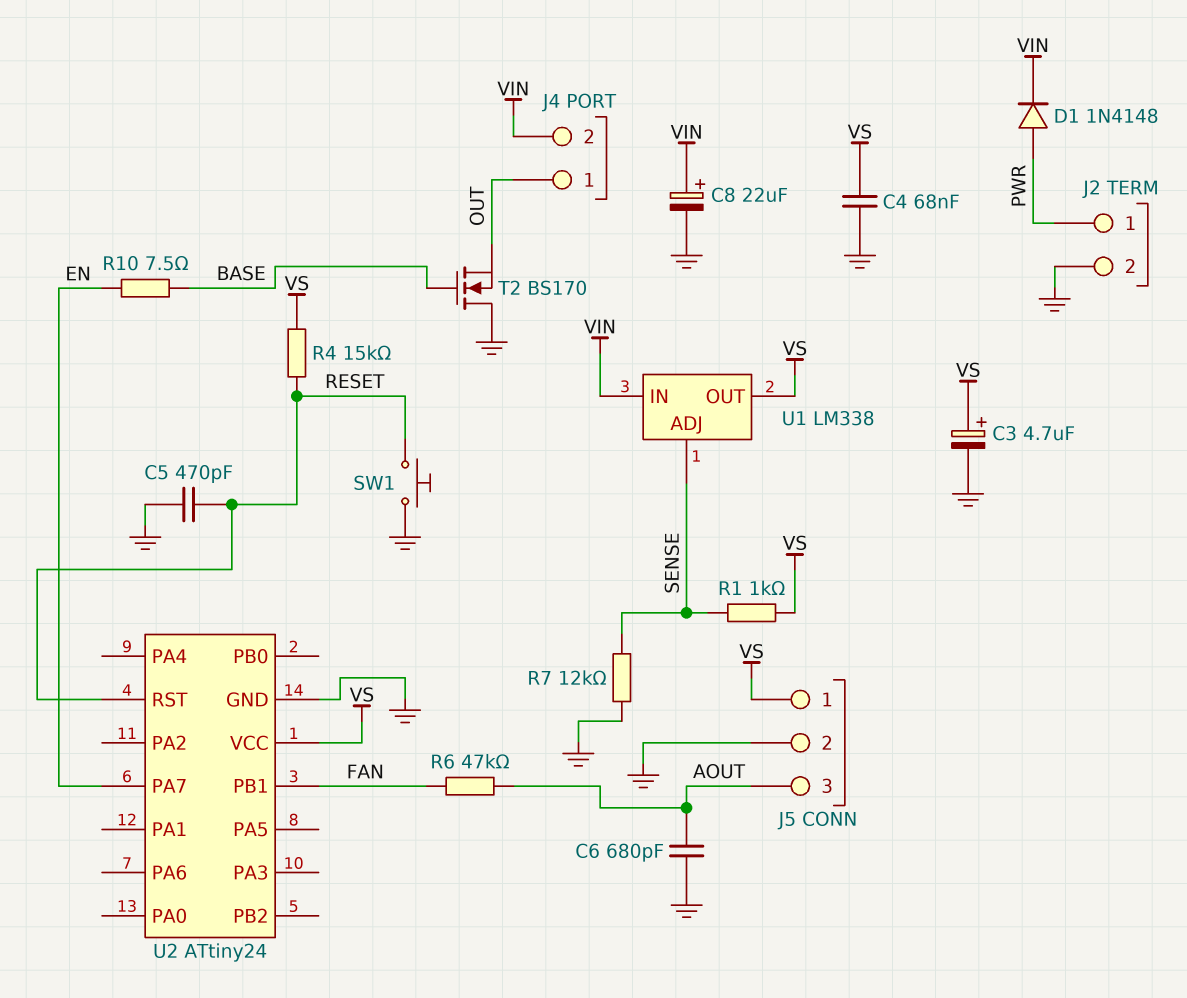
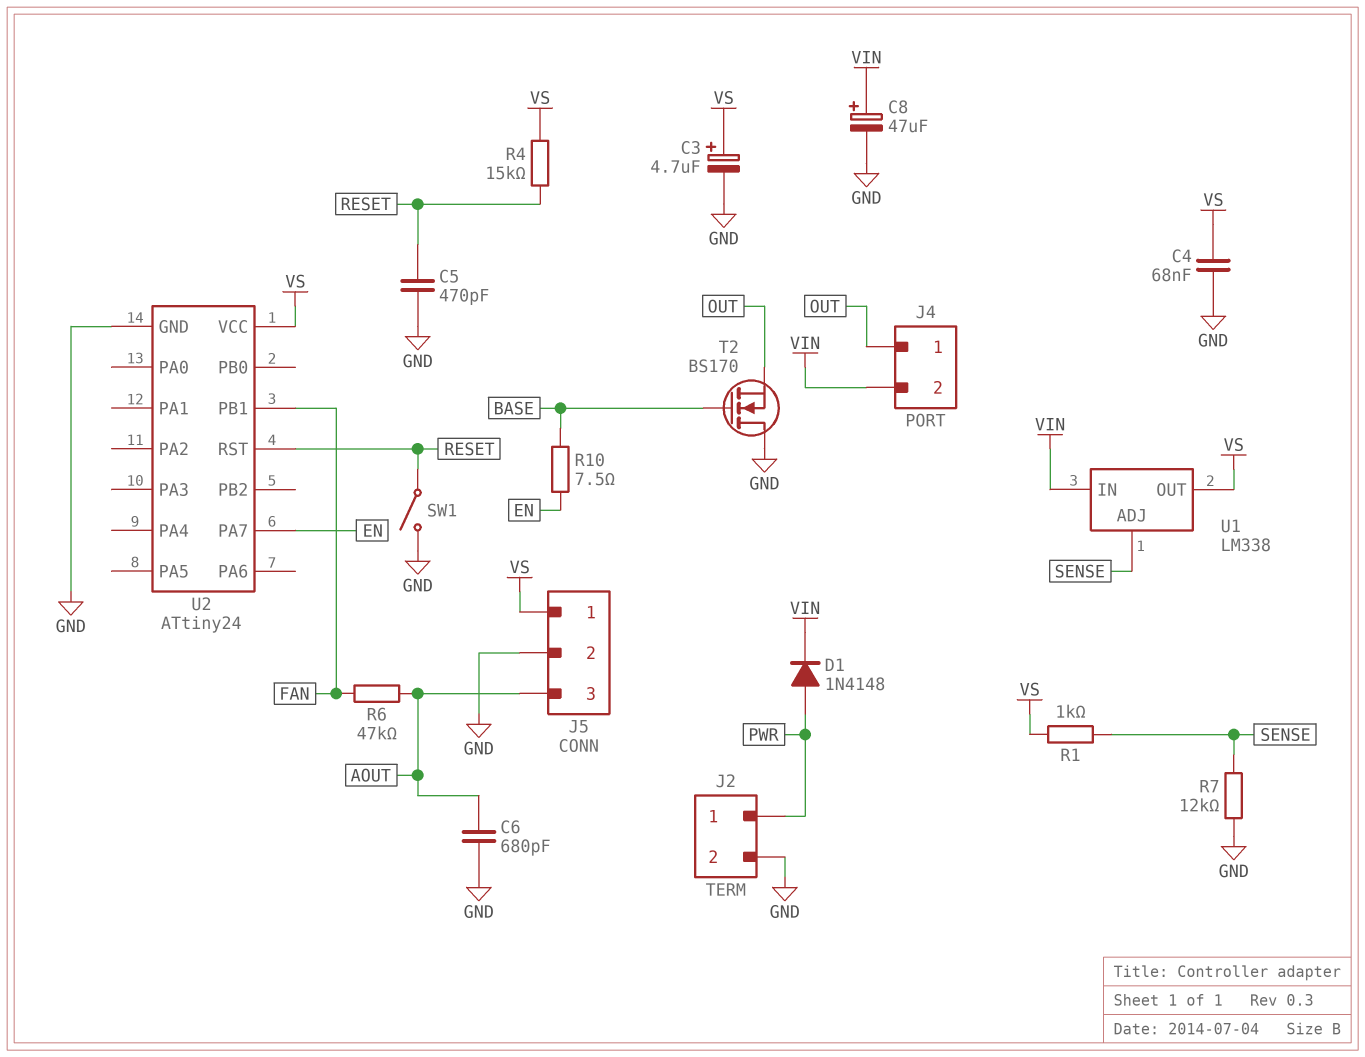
C8: 22uF (plus VIN, minus GND) -> 47uF (plus VIN, minus GND)
SW1: button (GND, RESET) -> switch (GND, RESET)

